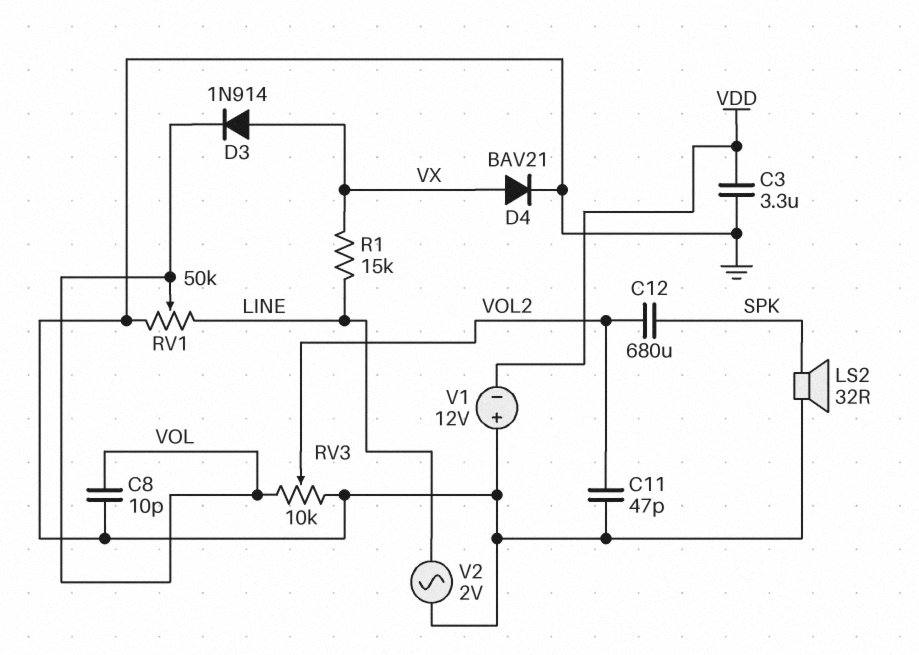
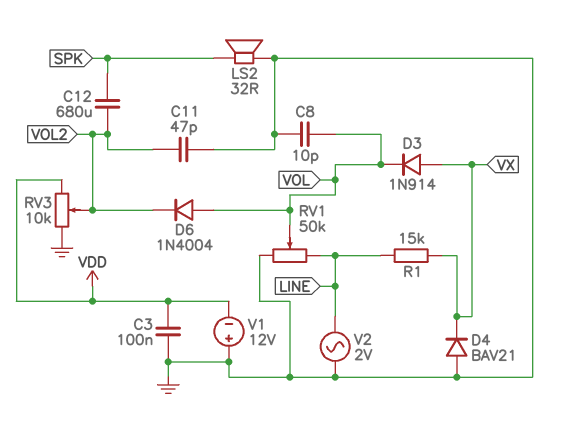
C3: 3.3uF (GND, VDD) -> 100nF (GND, VDD)
D4: diode BAV21 (A VX, K GND) -> diode BAV21 (A GND, K VX)
D6: none -> diode 1N4004 (A VOL, K VOL2)
RV3: 10k (GND, VOL, wiper VOL2) -> 10k (GND, VDD, wiper VOL2)

